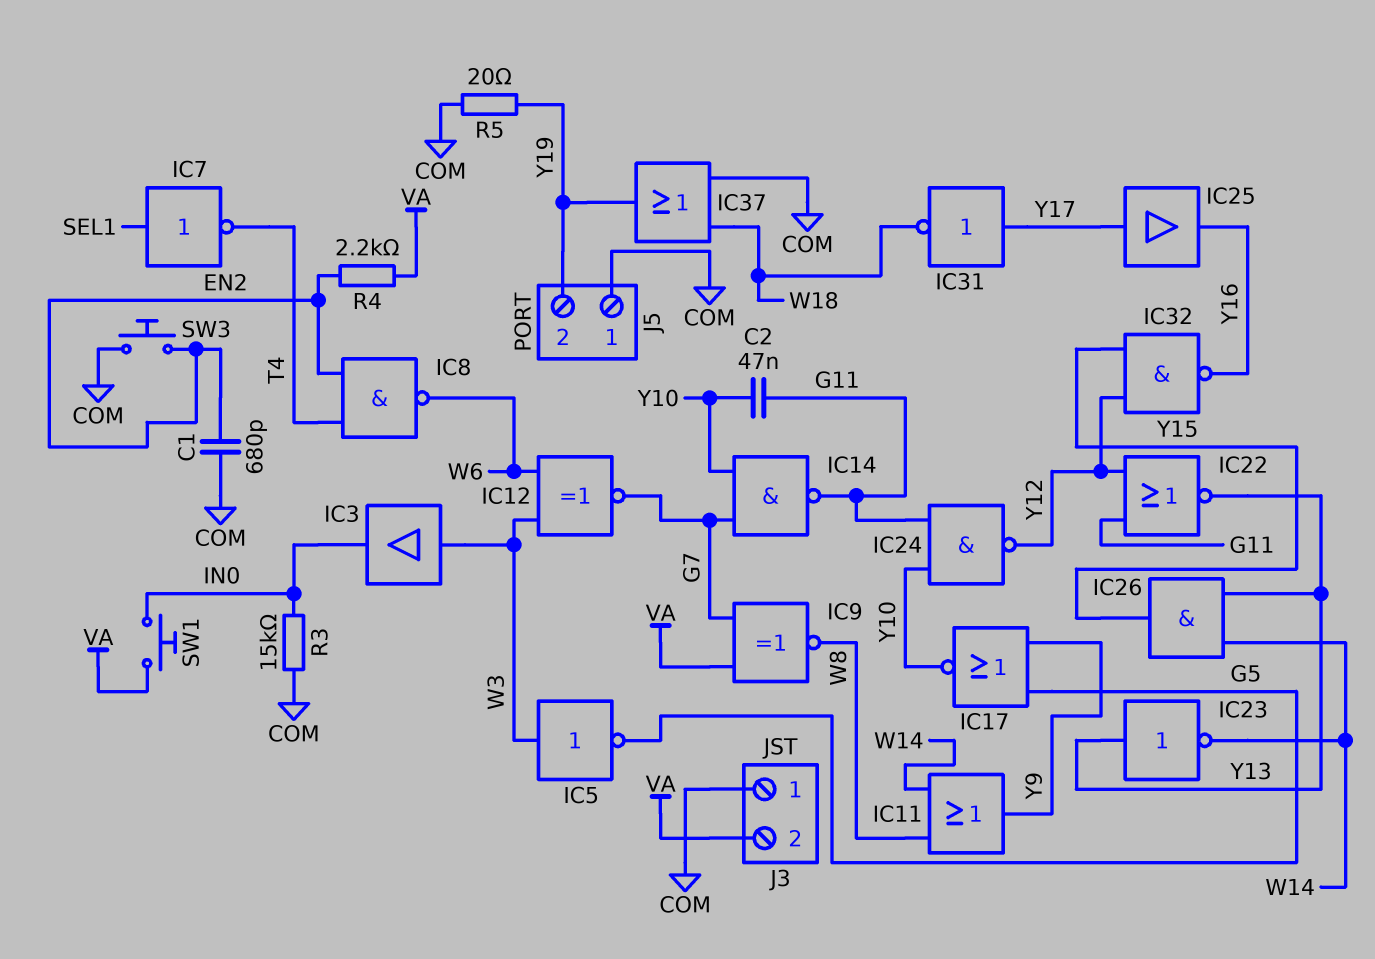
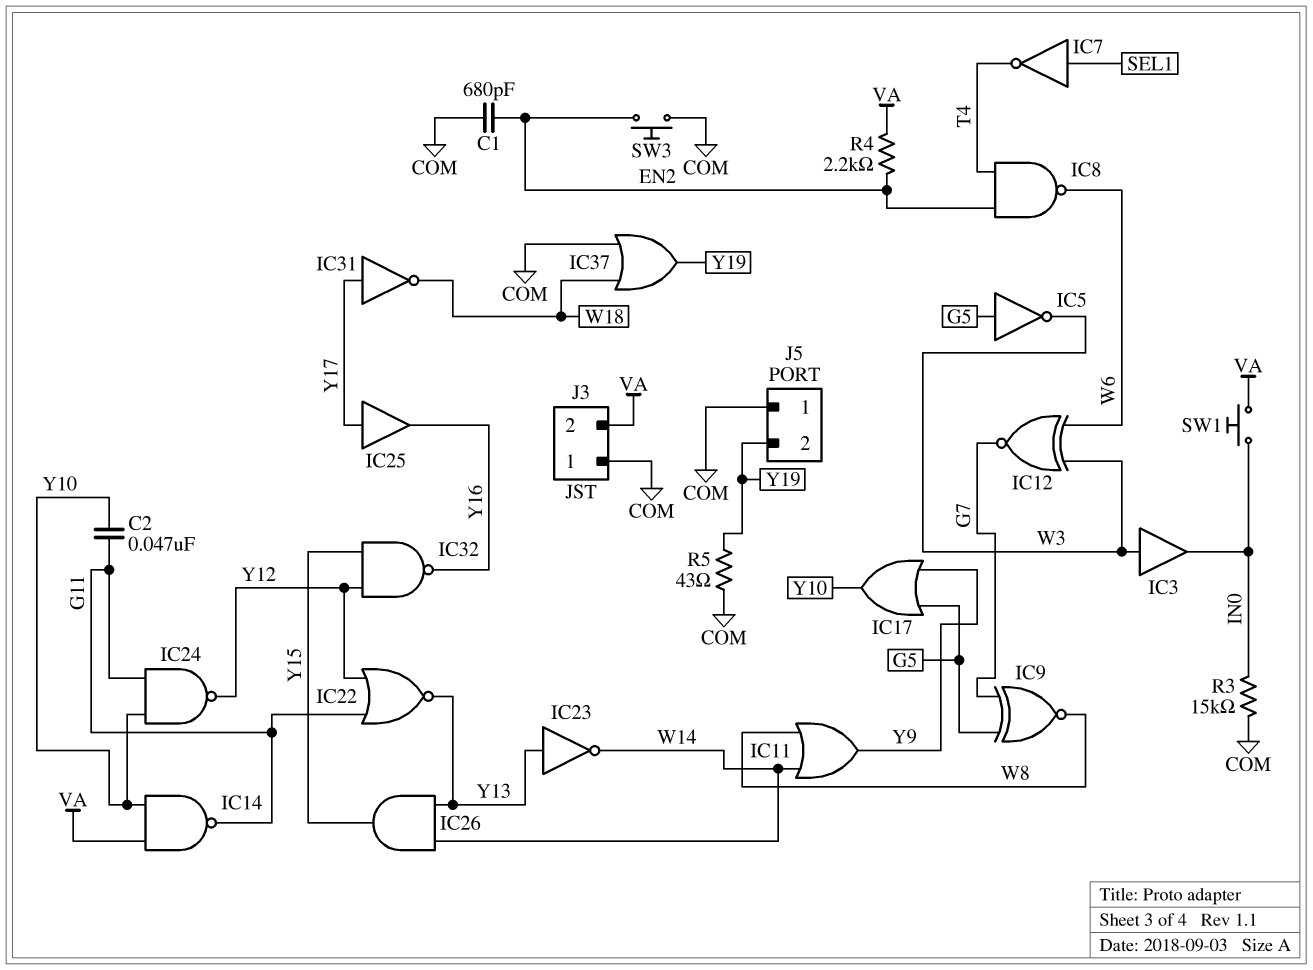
IC5: NOT (in W3, out G5) -> NOT (in G5, out W3)
IC9: XNOR (in G7, in VA, out W8) -> XNOR (in G5, in G7, out W8)
IC14: NAND (in G7, in Y10, out G11) -> NAND (in VA, in Y10, out G11)
IC17: NOR (in G5, in Y9, out Y10) -> OR (in G5, in Y9, out Y10)
R5: 20 (COM, Y19) -> 43 (COM, Y19)

